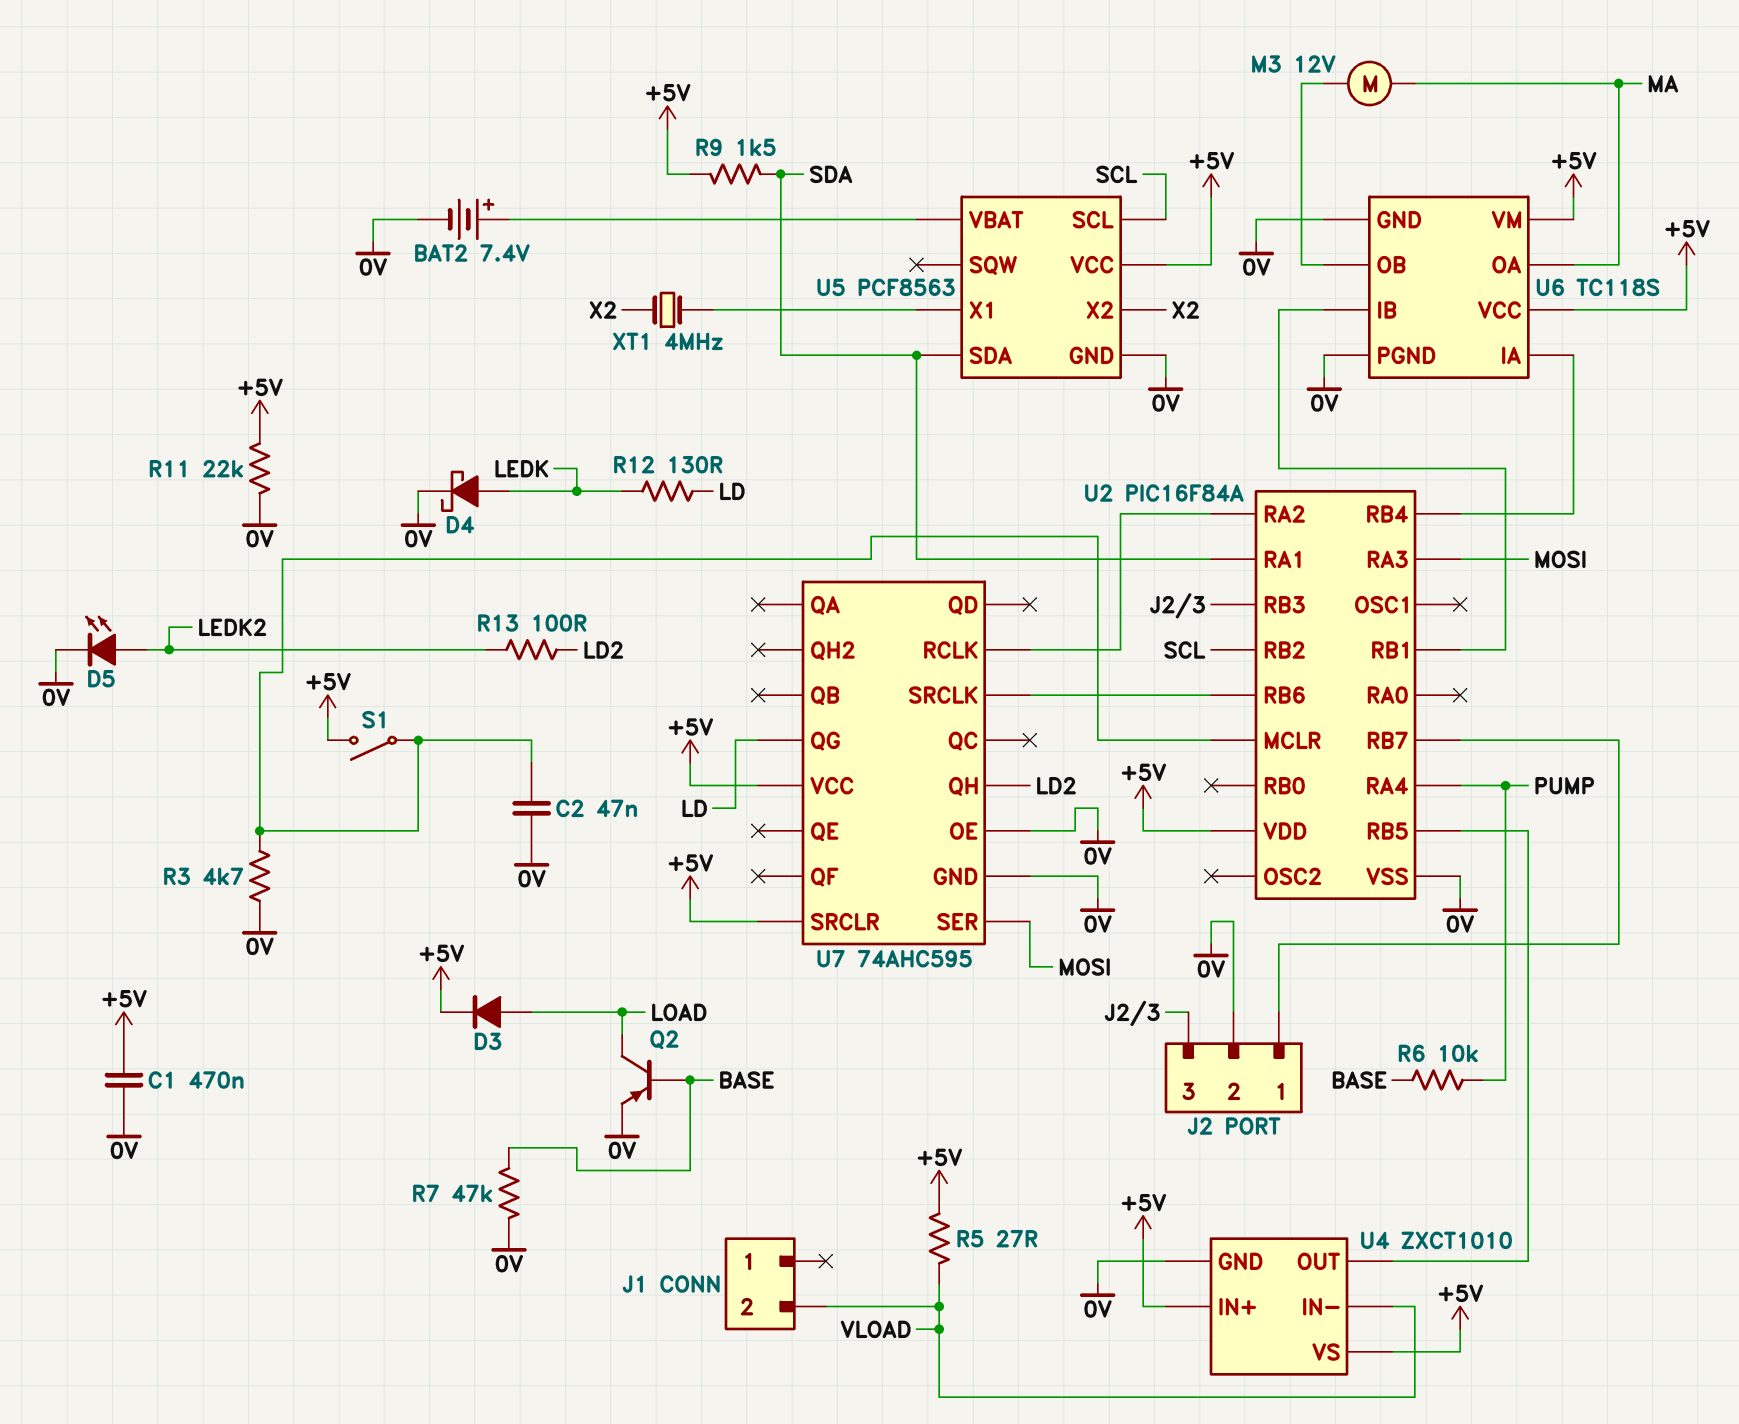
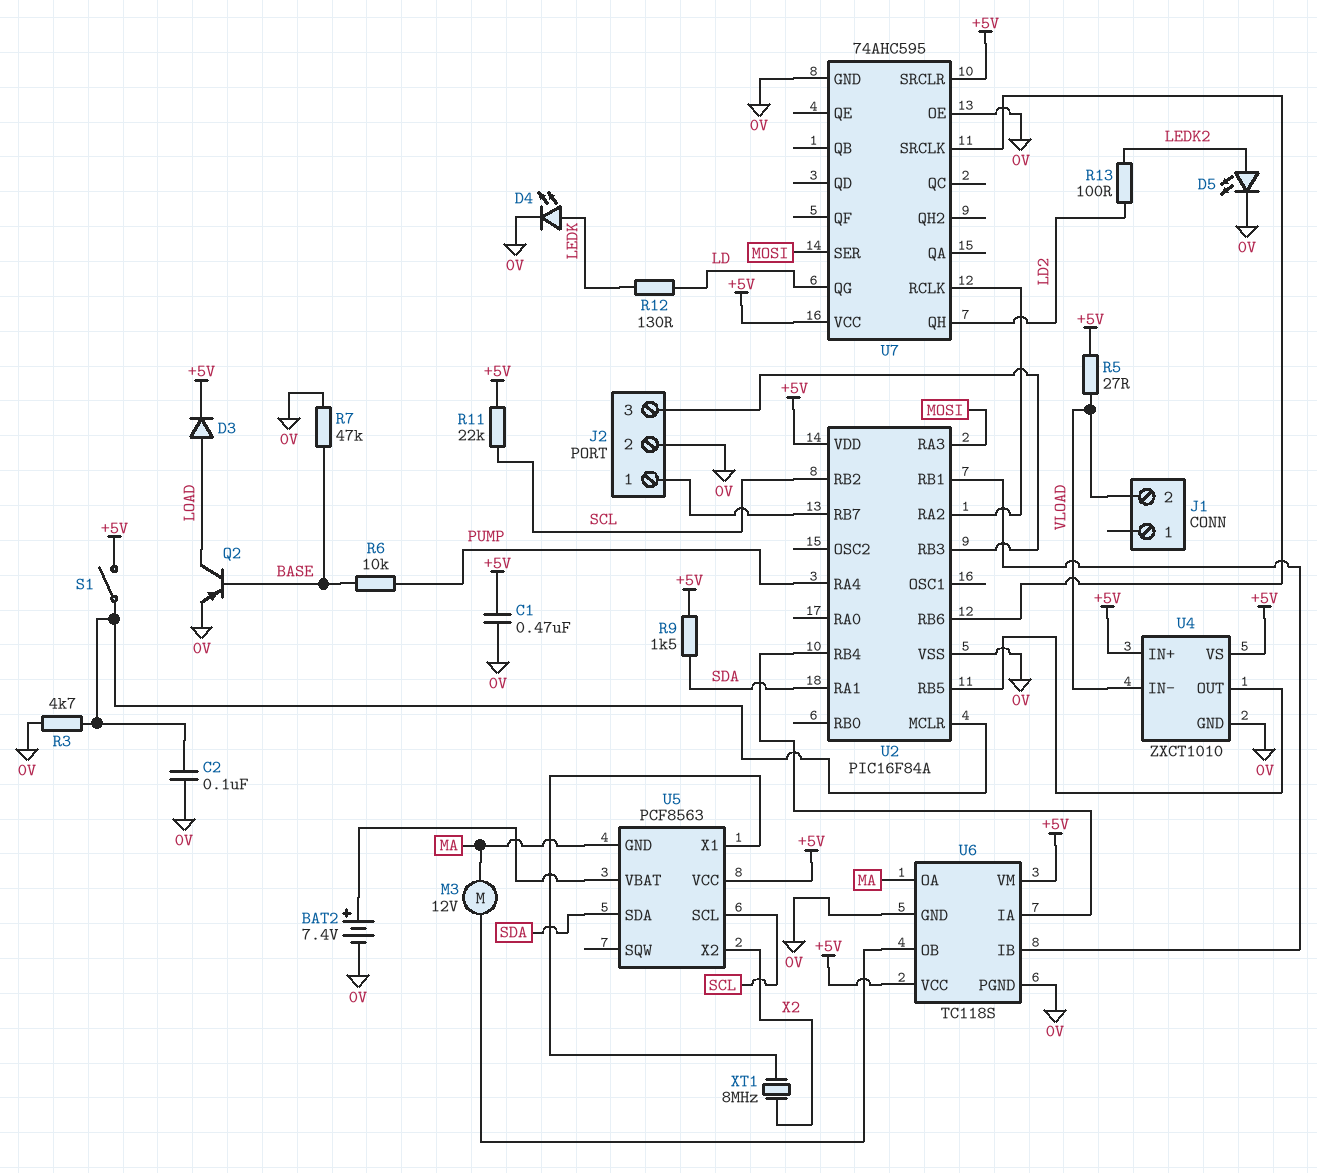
C2: 47nF (0V, U2/MCLR) -> 100nF (0V, U2/MCLR)
D4: schottky (A LEDK, K 0V) -> LED (A LEDK, K 0V)
R11: 22k (+5V, 0V) -> 22k (+5V, SCL)
U5 pin GND: 0V -> MA
XT1: 4MHz (U5/X1, X2) -> 8MHz (U5/X1, X2)

